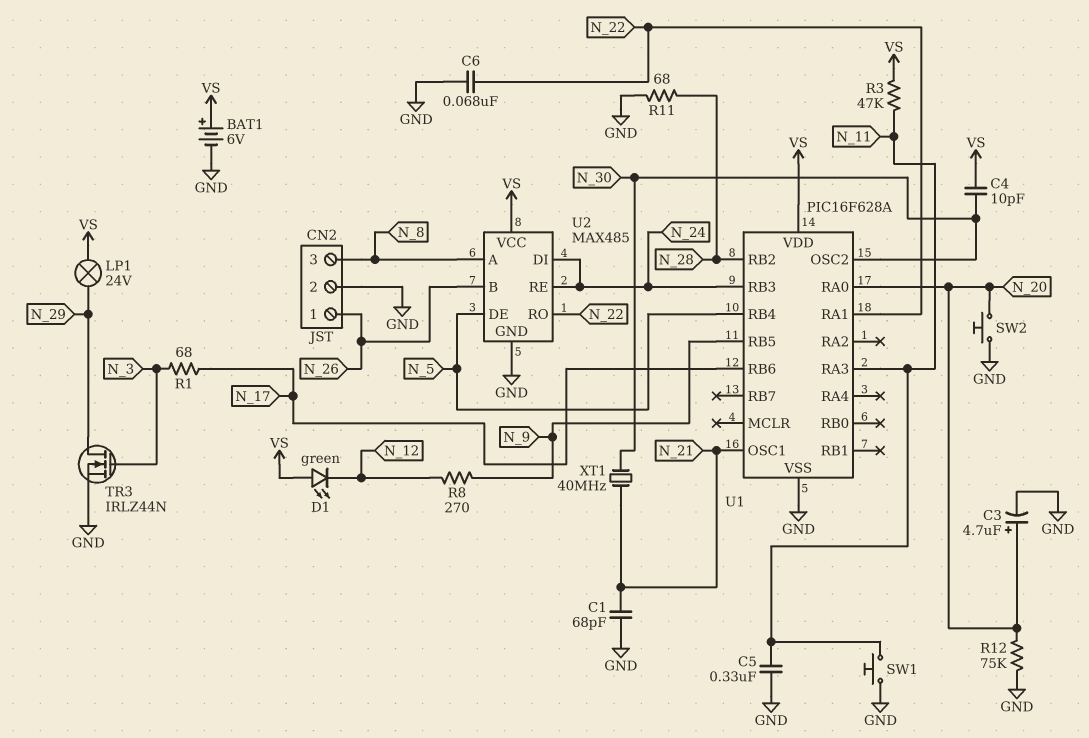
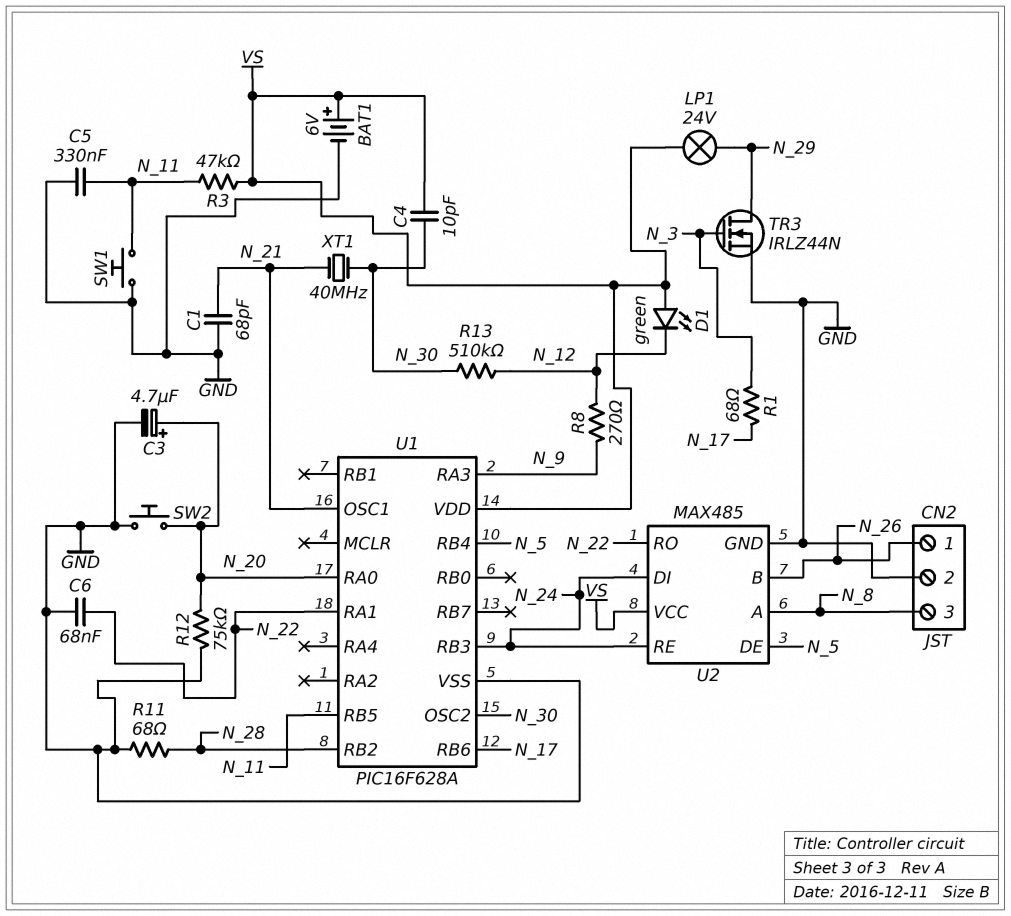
R13: none -> 510k (N_12, N_30)
U1 pin RA3: N_11 -> N_9
U1 pin RB5: N_9 -> N_11

